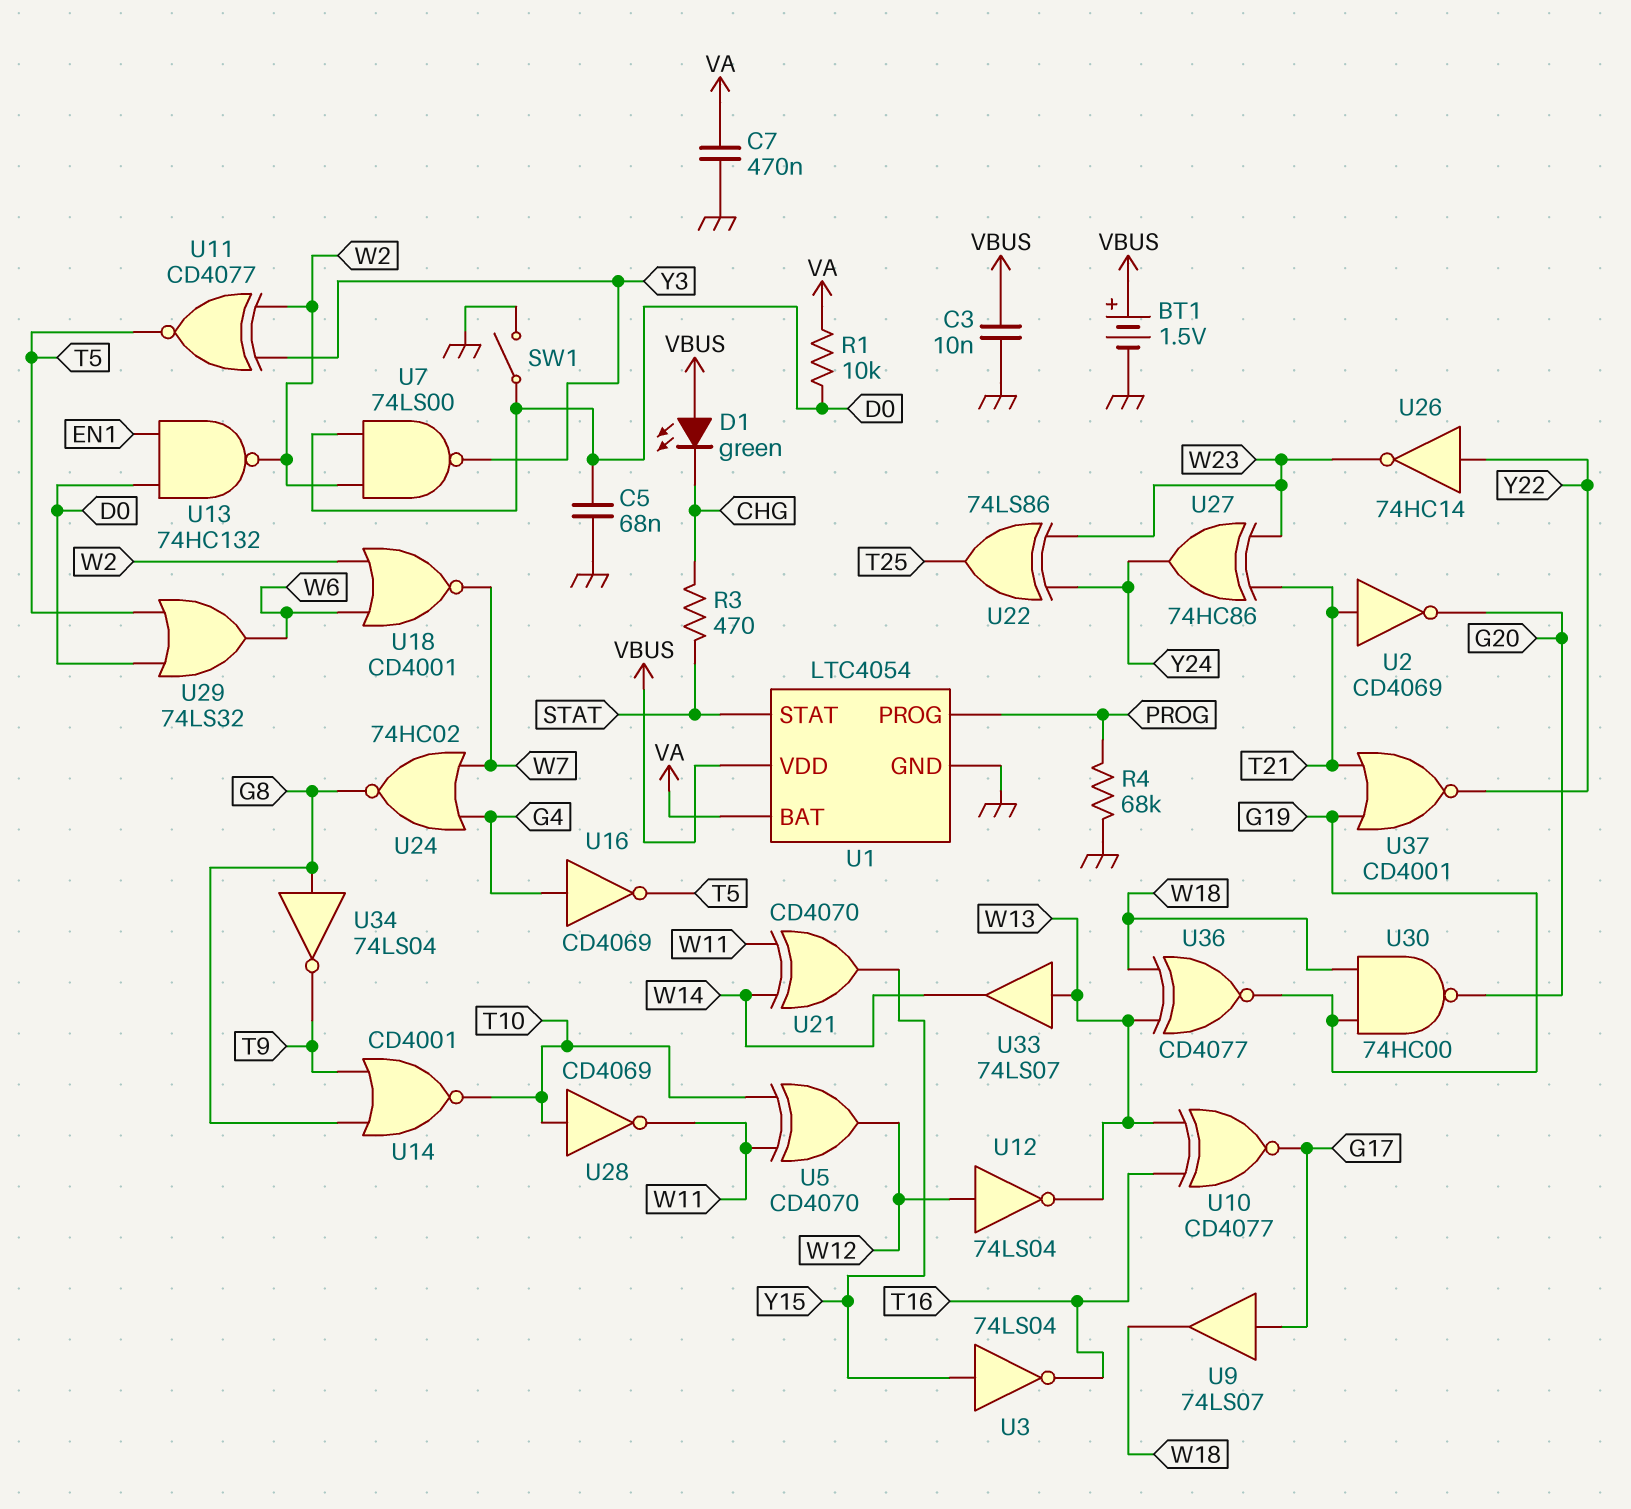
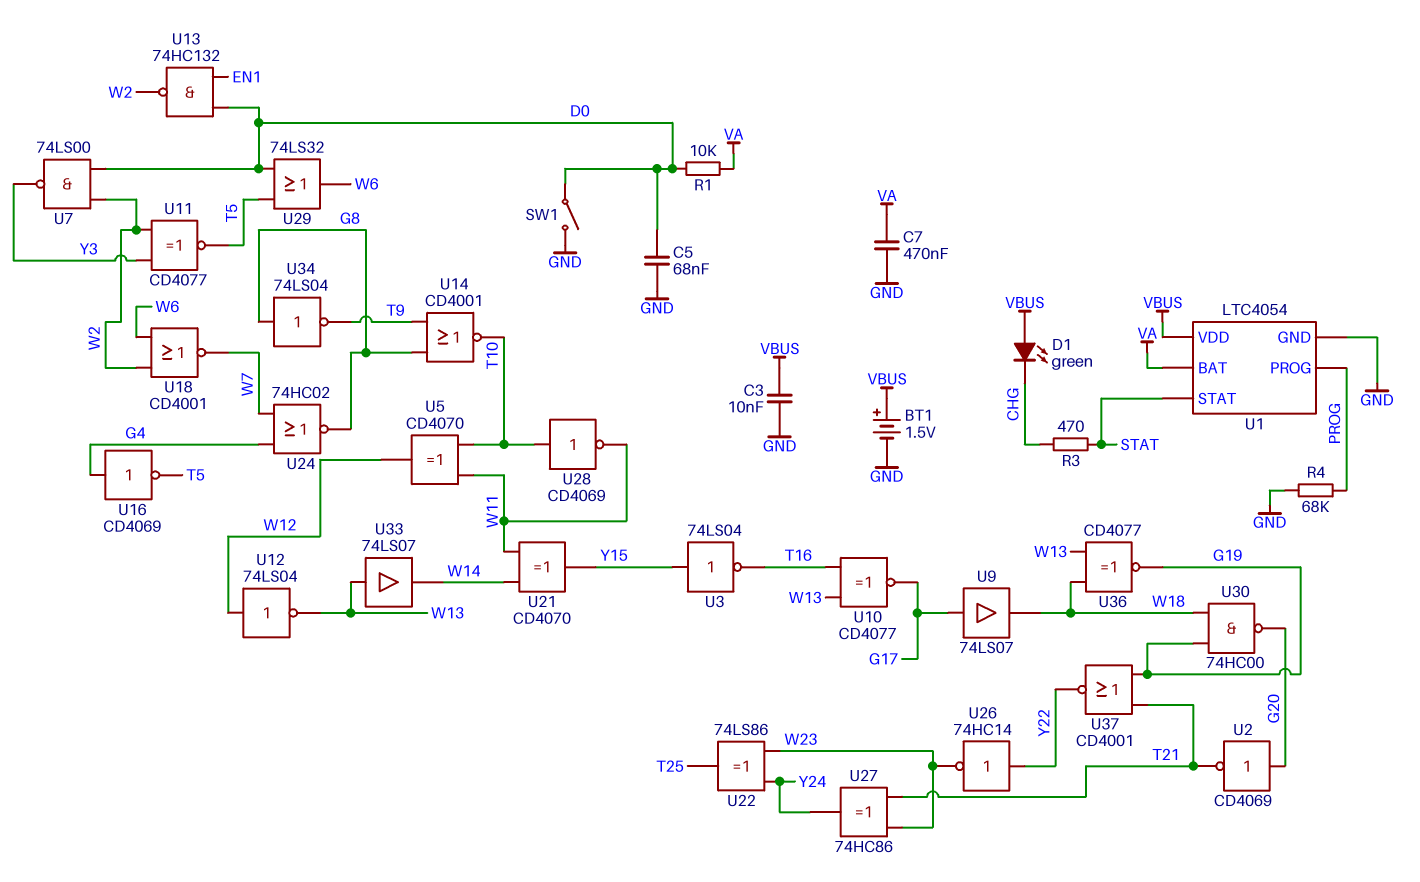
U2: NOT CD4069 (in T21, out G20) -> NOT CD4069 (in G20, out T21)

